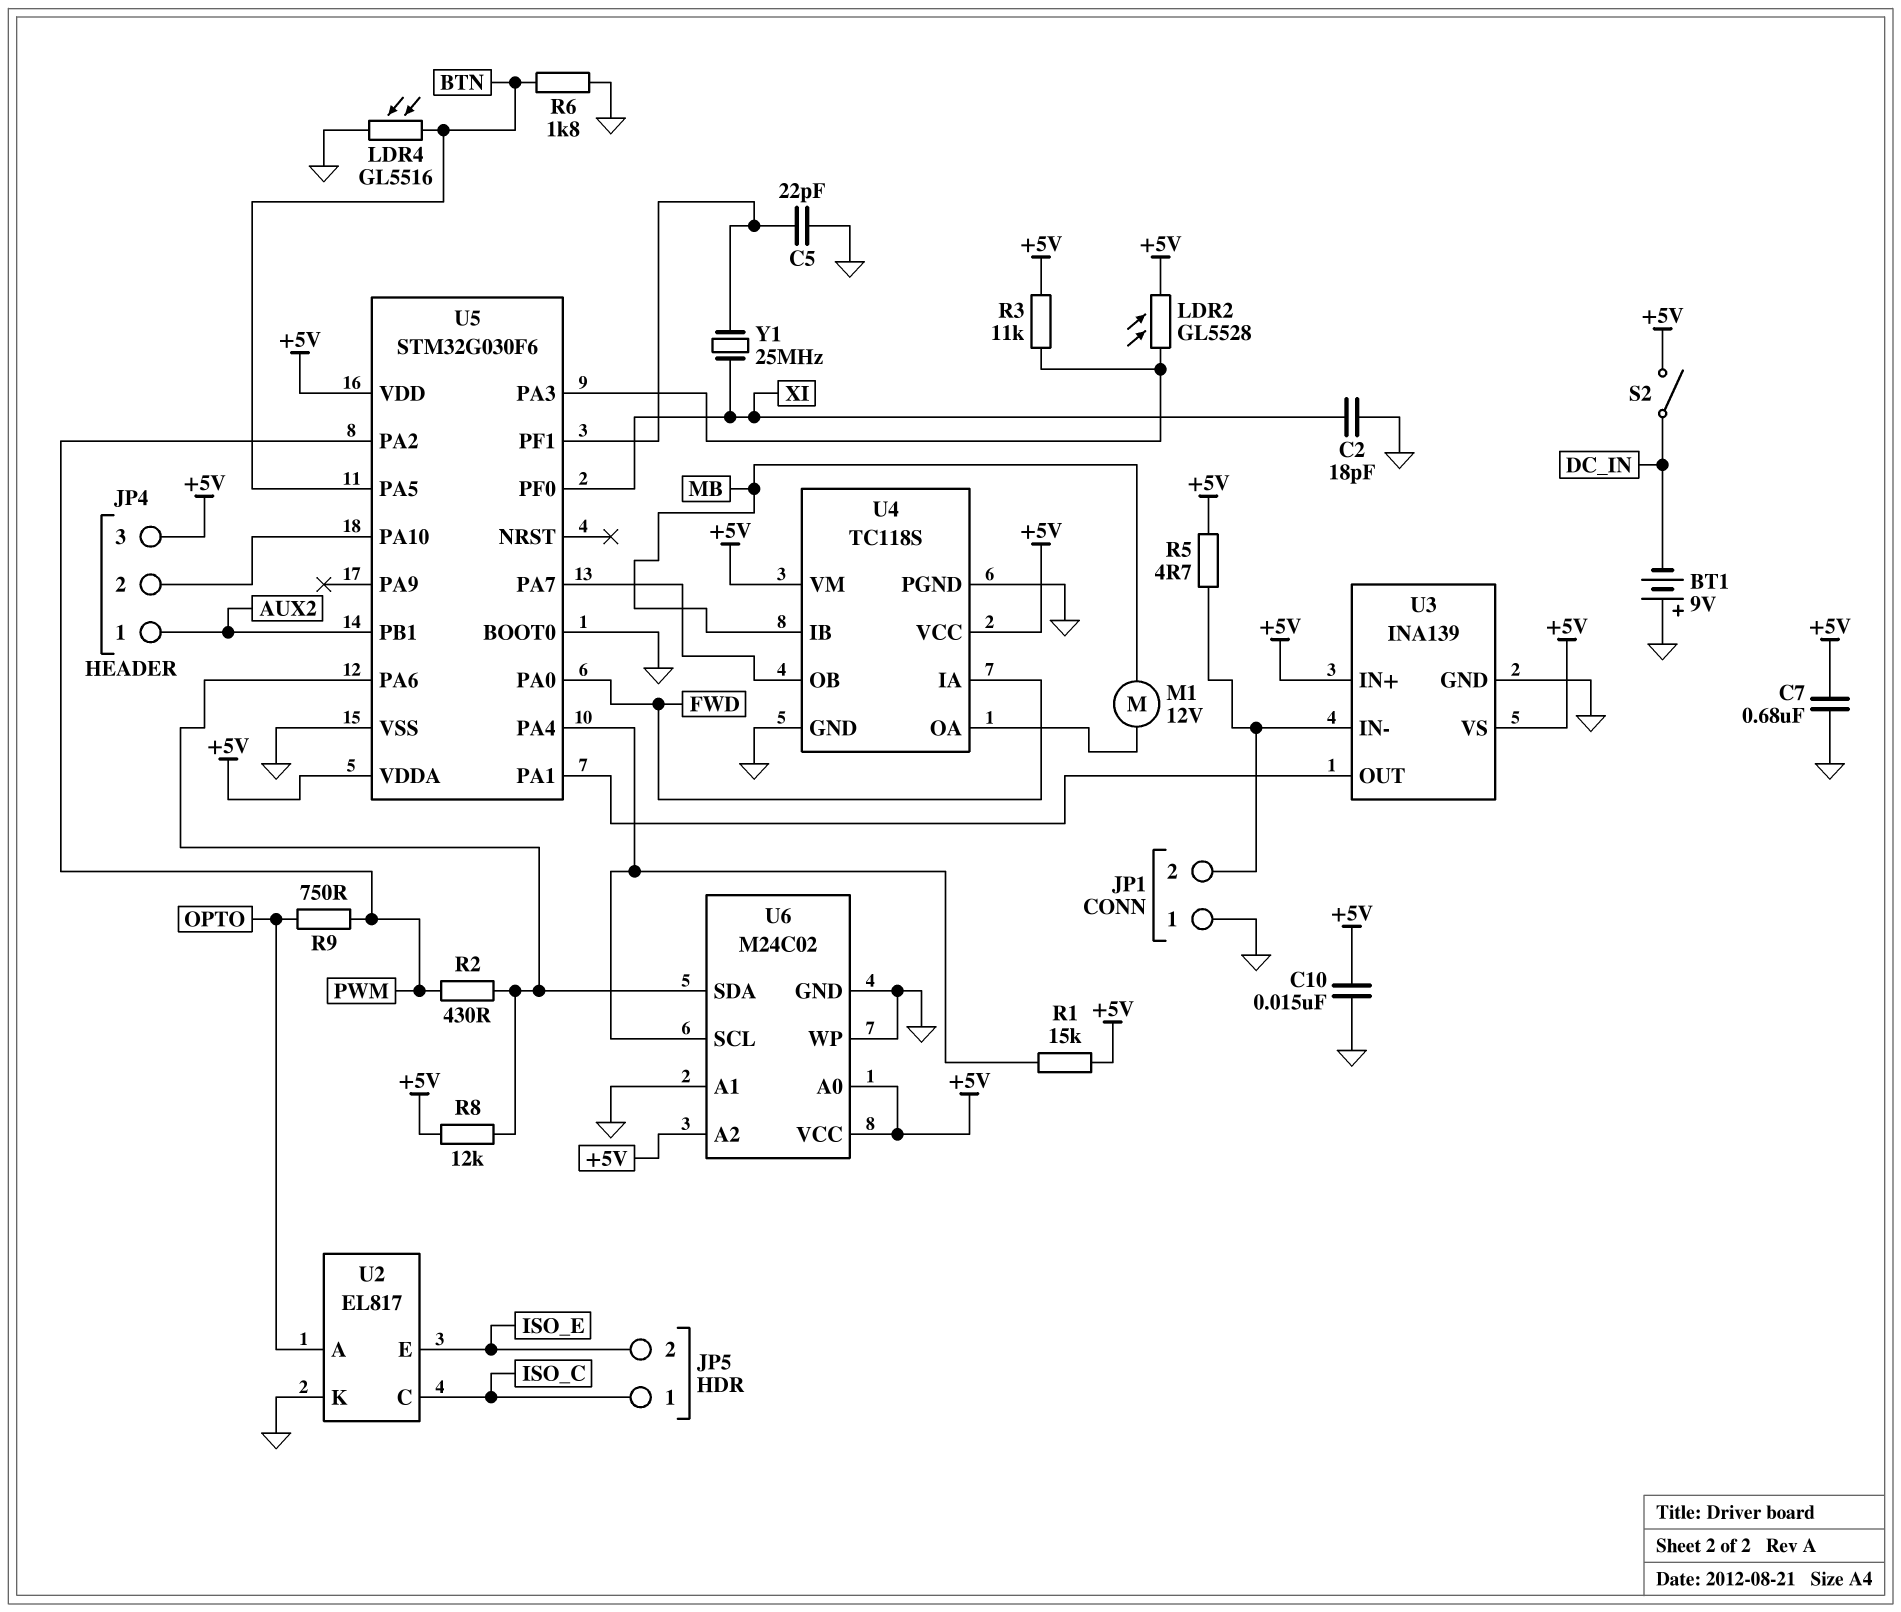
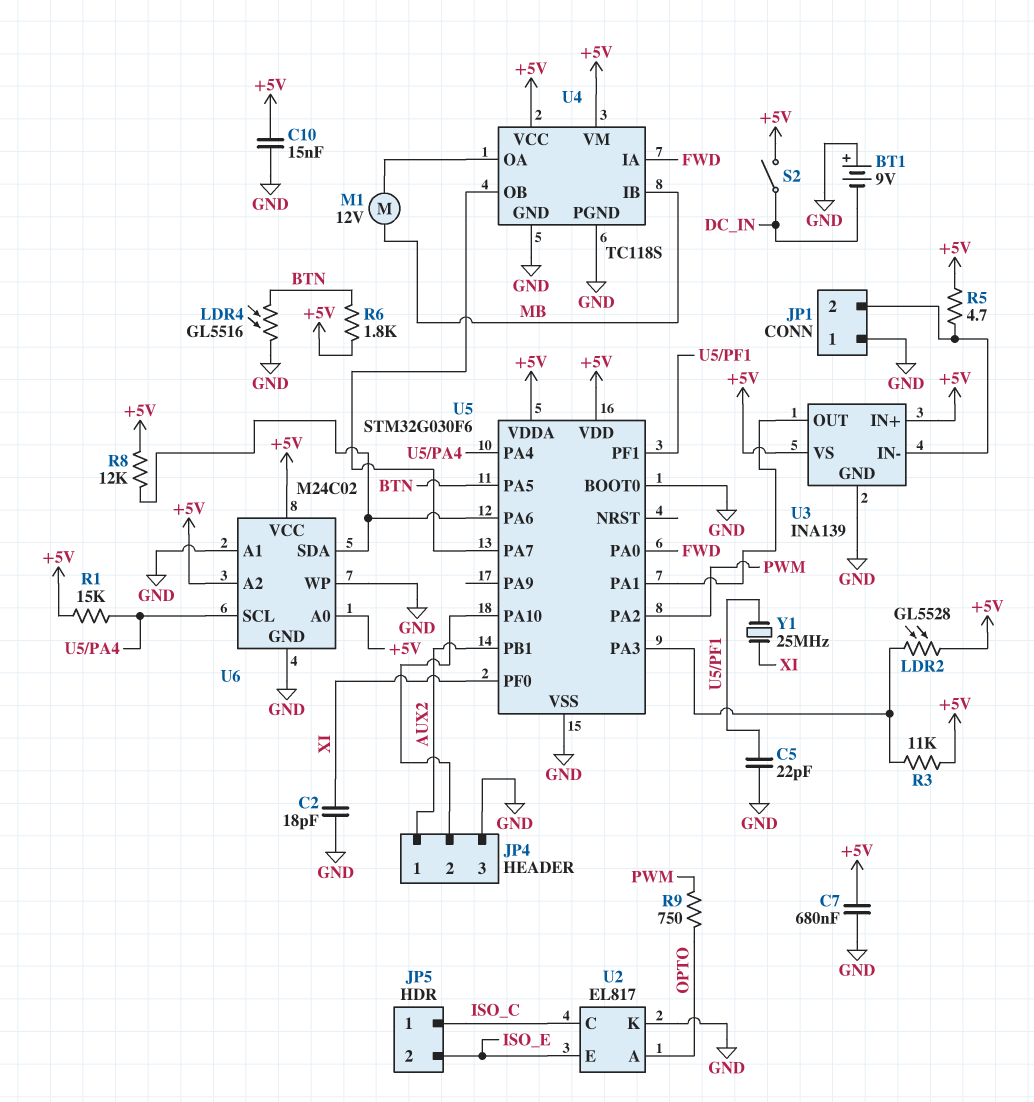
JP4 pin 3: +5V -> GND
R2: 430 (PWM, U5/PA6) -> none
R6: 1.8k (BTN, GND) -> 1.8k (+5V, BTN)

